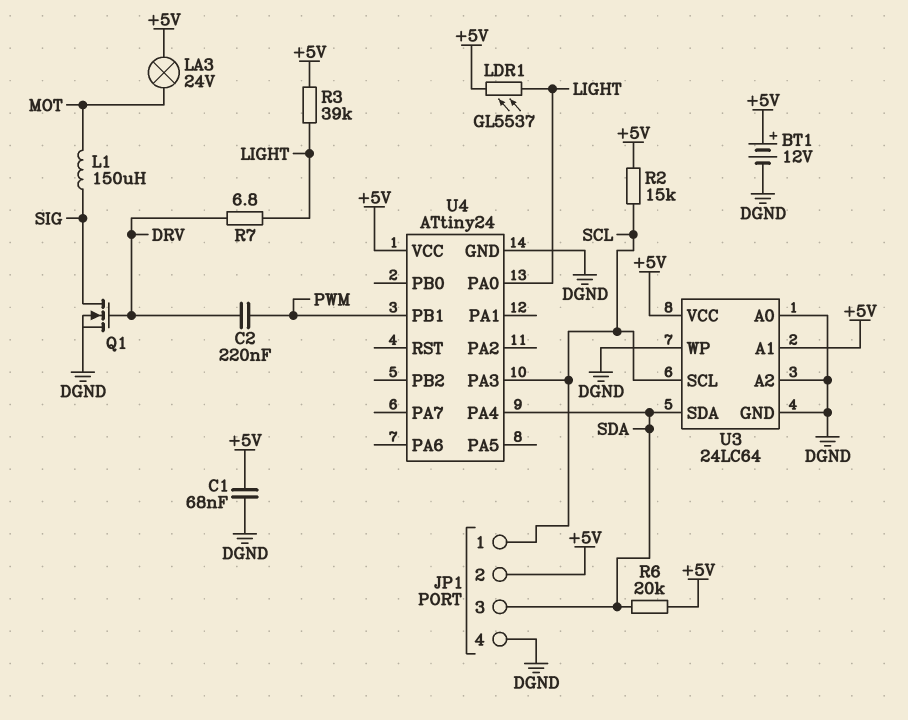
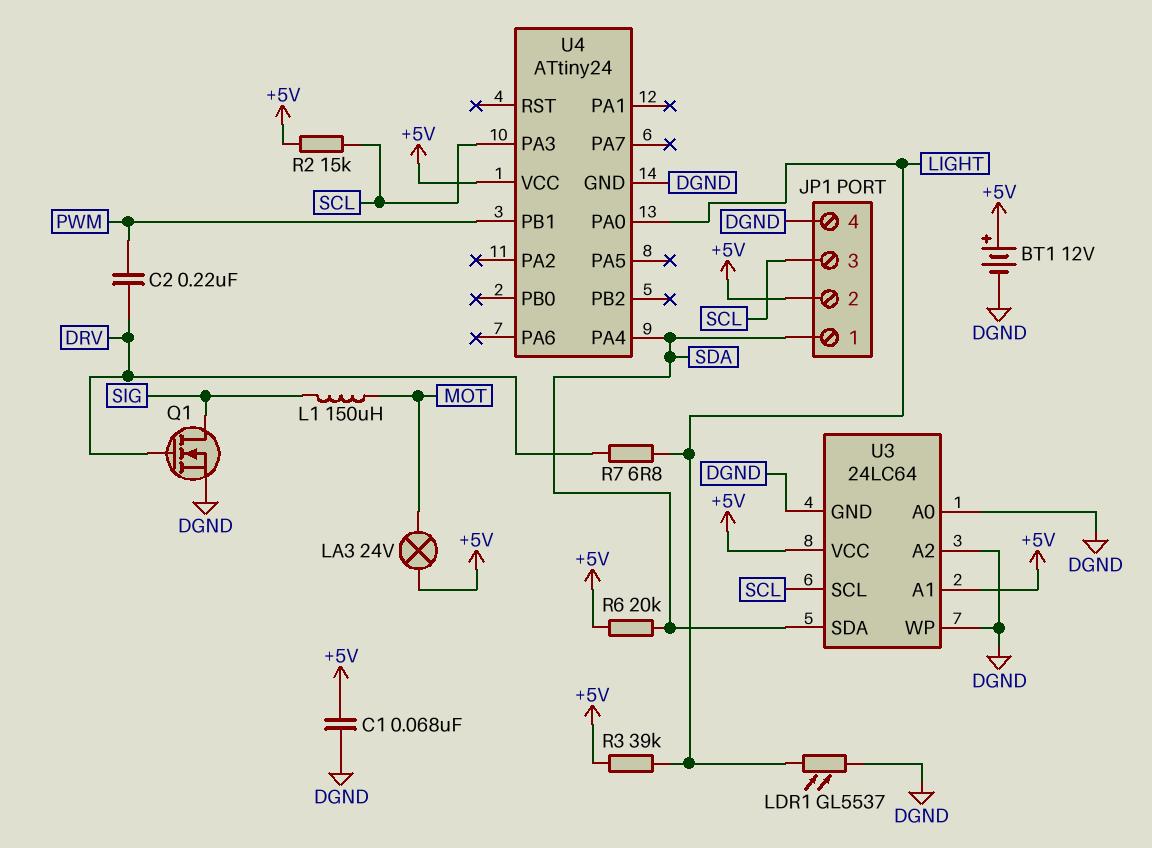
JP1 pin 1: SCL -> SDA
JP1 pin 3: SDA -> SCL
LDR1: GL5537 (+5V, LIGHT) -> GL5537 (DGND, LIGHT)

